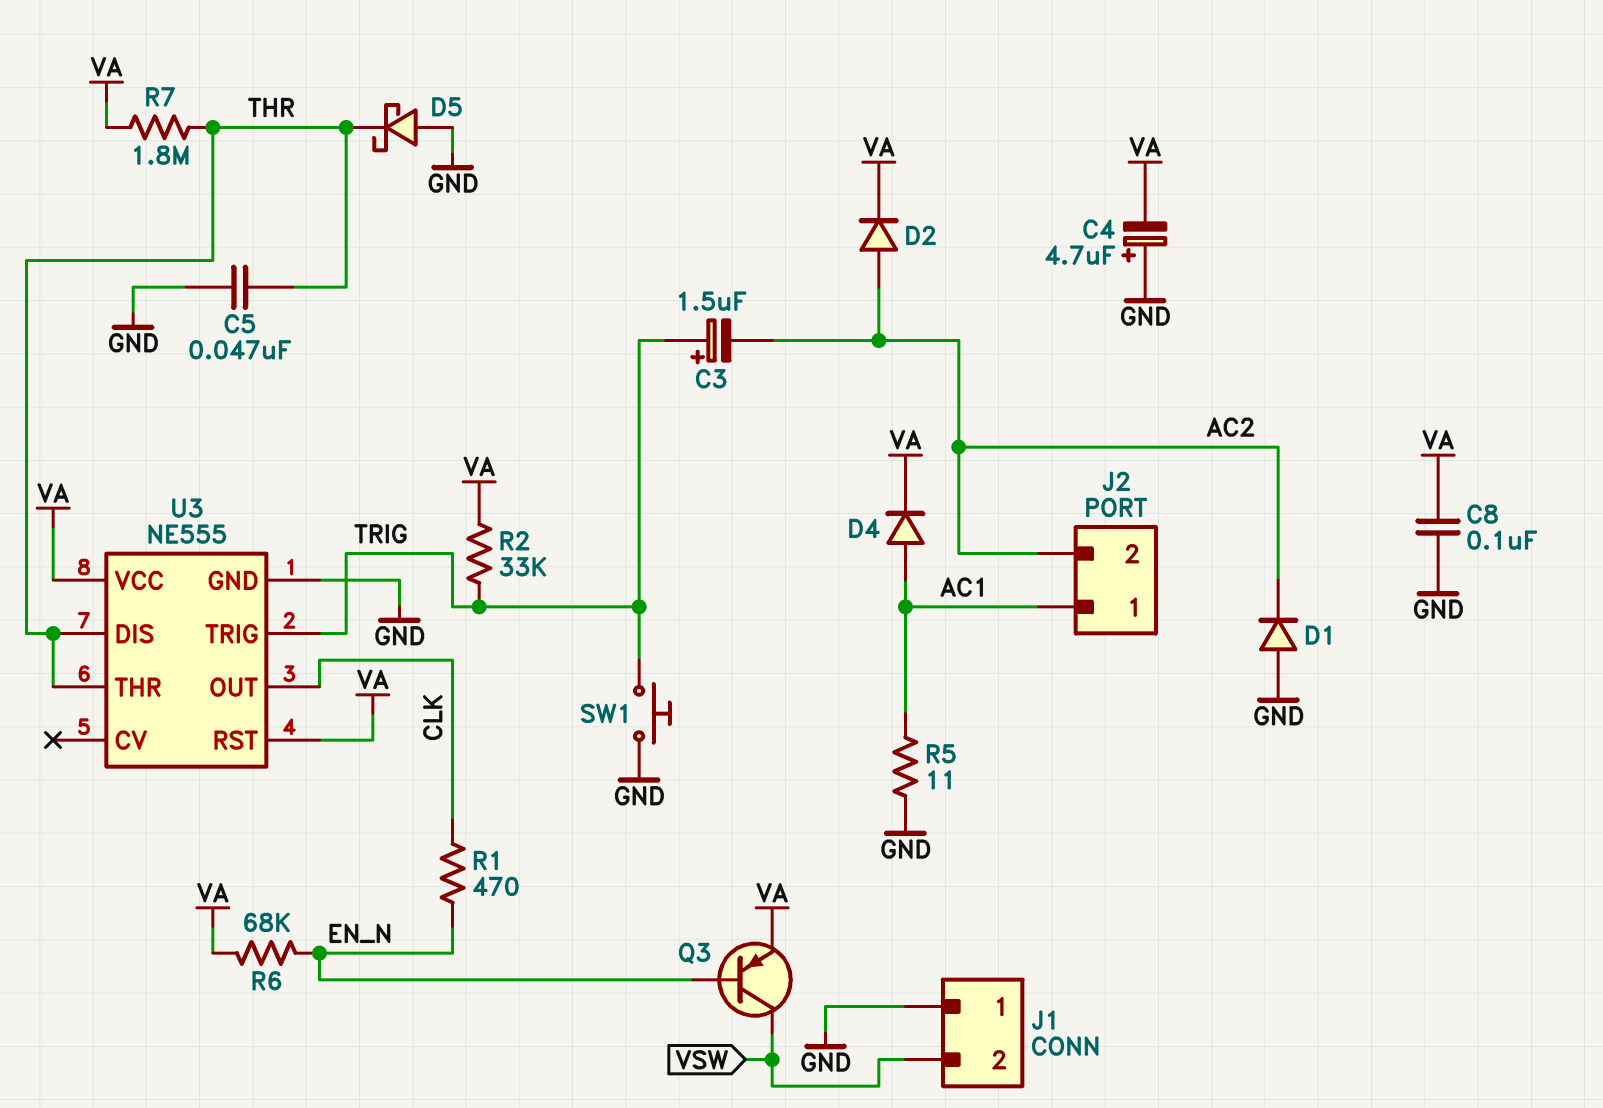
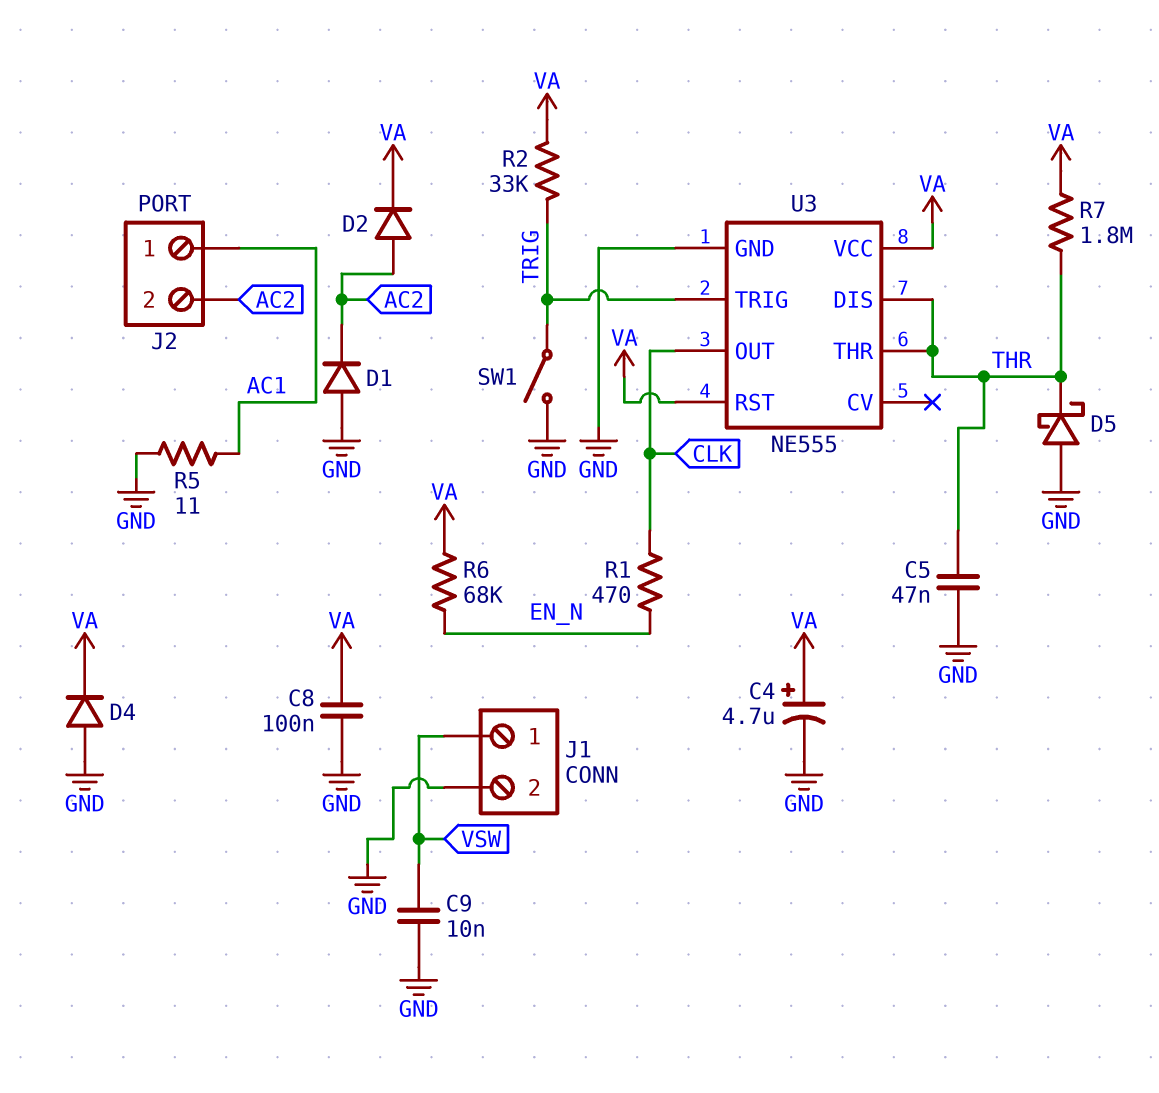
C3: 1.5uF (plus TRIG, minus AC2) -> none
C4: 4.7uF (plus GND, minus VA) -> 4.7uF (plus VA, minus GND)
C9: none -> 10nF (GND, VSW)
D4: diode (A AC1, K VA) -> diode (A GND, K VA)
J1 pin 1: GND -> VSW
J1 pin 2: VSW -> GND
Q3: PNP (B EN_N, C VSW, E VA) -> none
SW1: button (GND, TRIG) -> switch (GND, TRIG)

